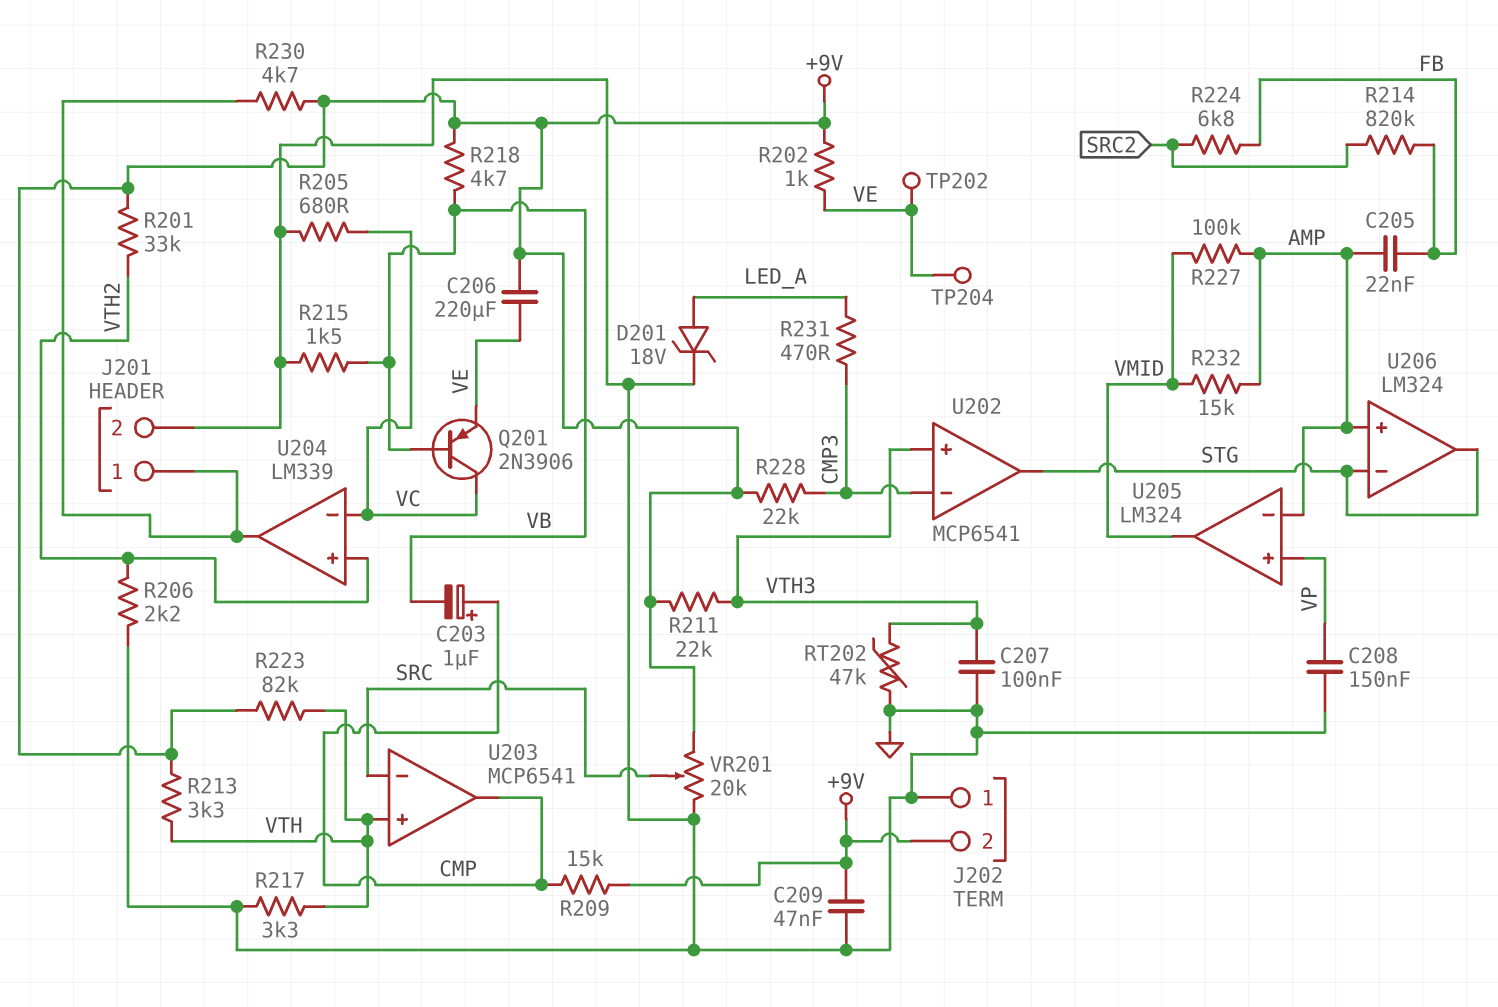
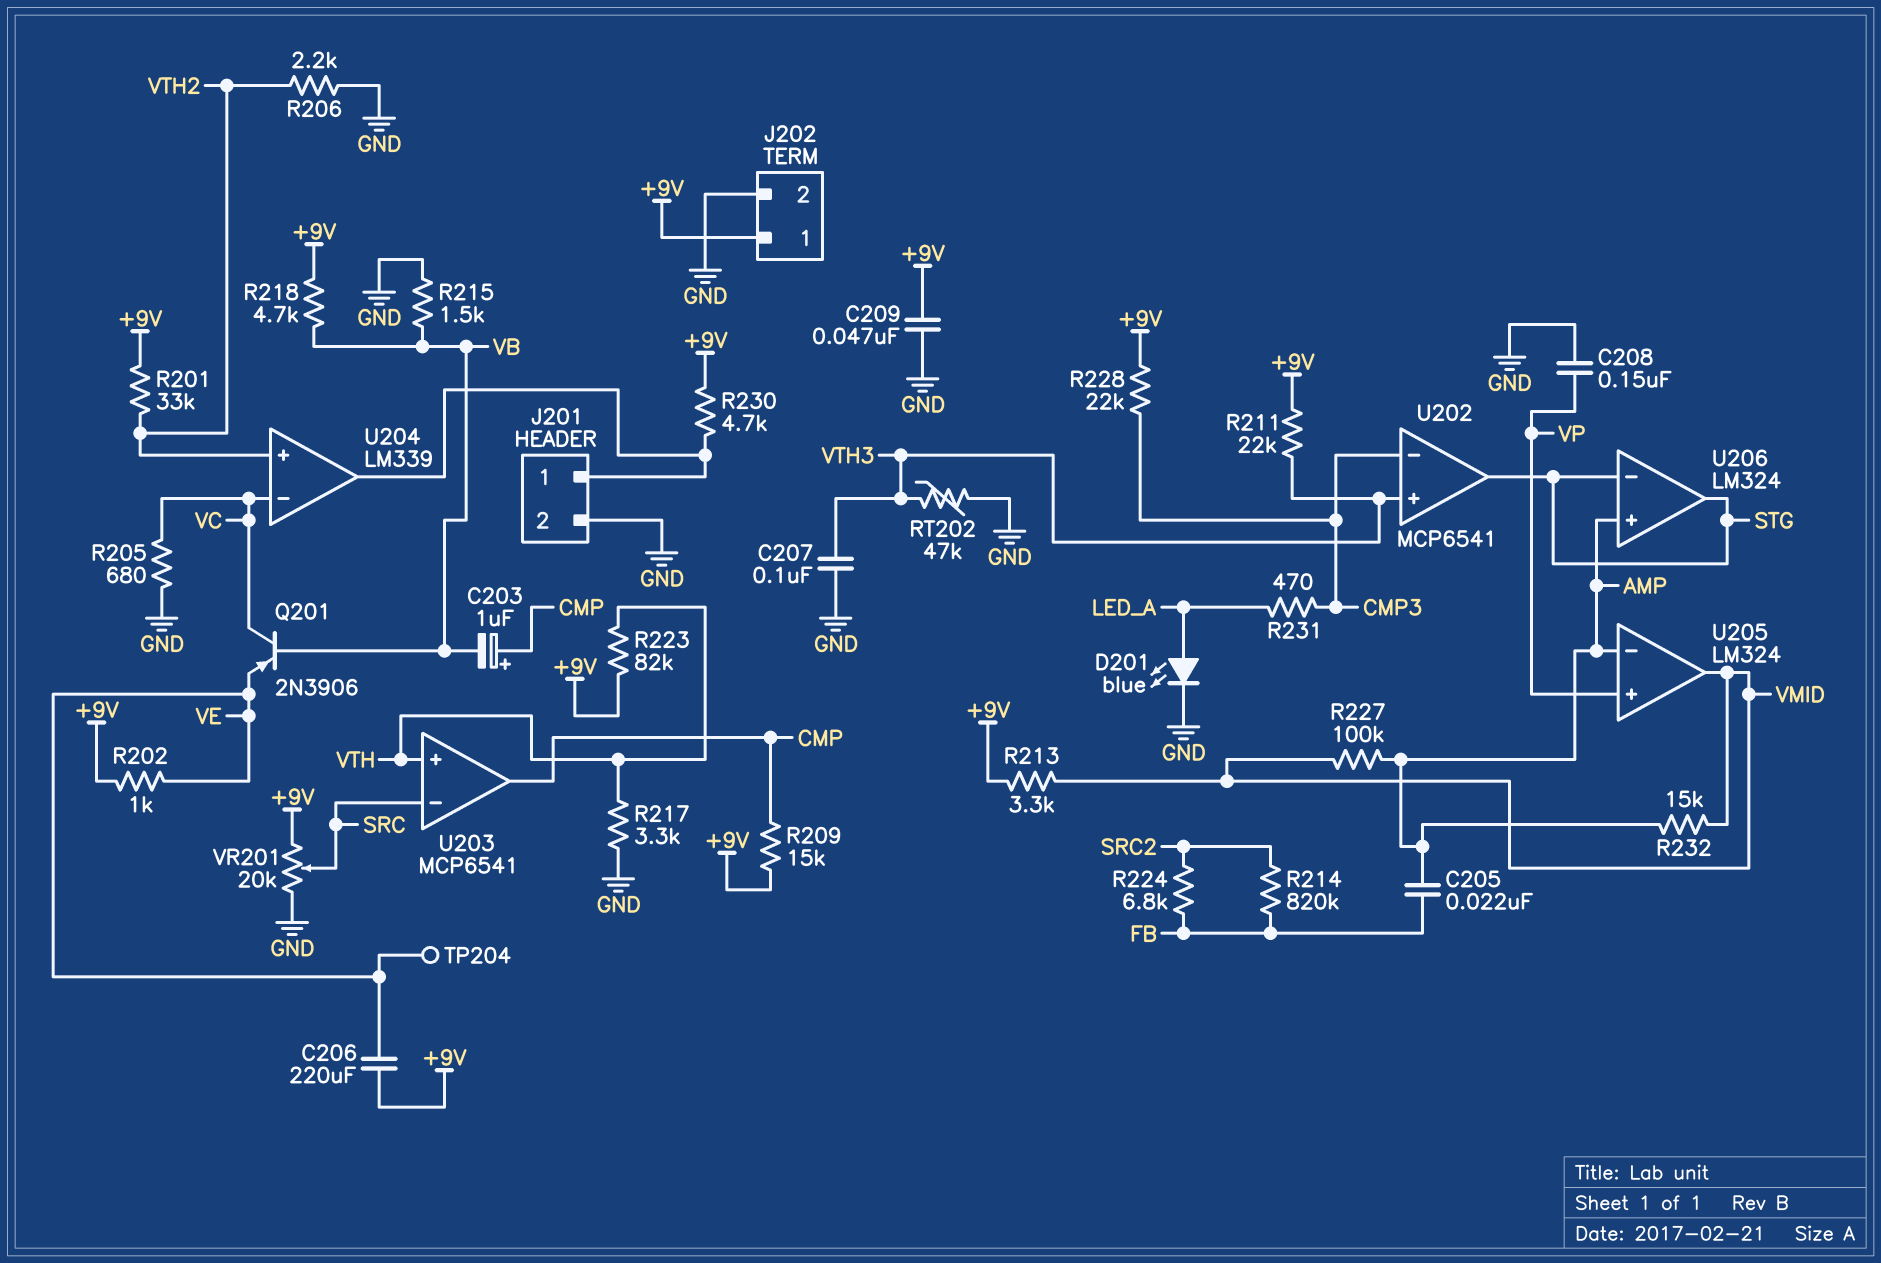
D201: zener 18V (A LED_A, K GND) -> LED blue (A LED_A, K GND)
J202 pin 1: GND -> +9V
J202 pin 2: +9V -> GND
R213: 3.3k (+9V, VTH) -> 3.3k (+9V, VMID)
TP202: test point (VE) -> none

